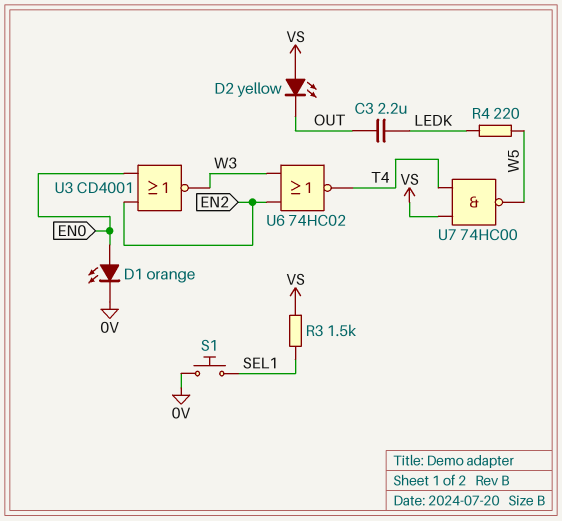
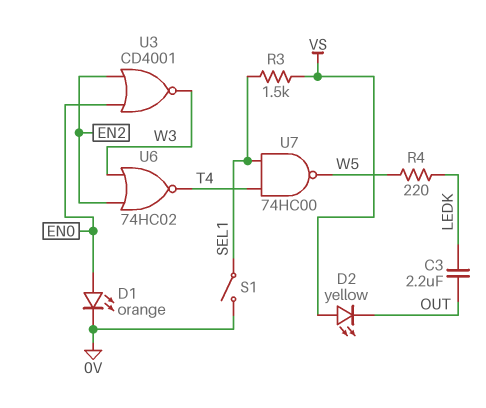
S1: button (0V, SEL1) -> switch (0V, SEL1)
U7: NAND 74HC00 (in T4, in VS, out W5) -> NAND 74HC00 (in SEL1, in T4, out W5)

